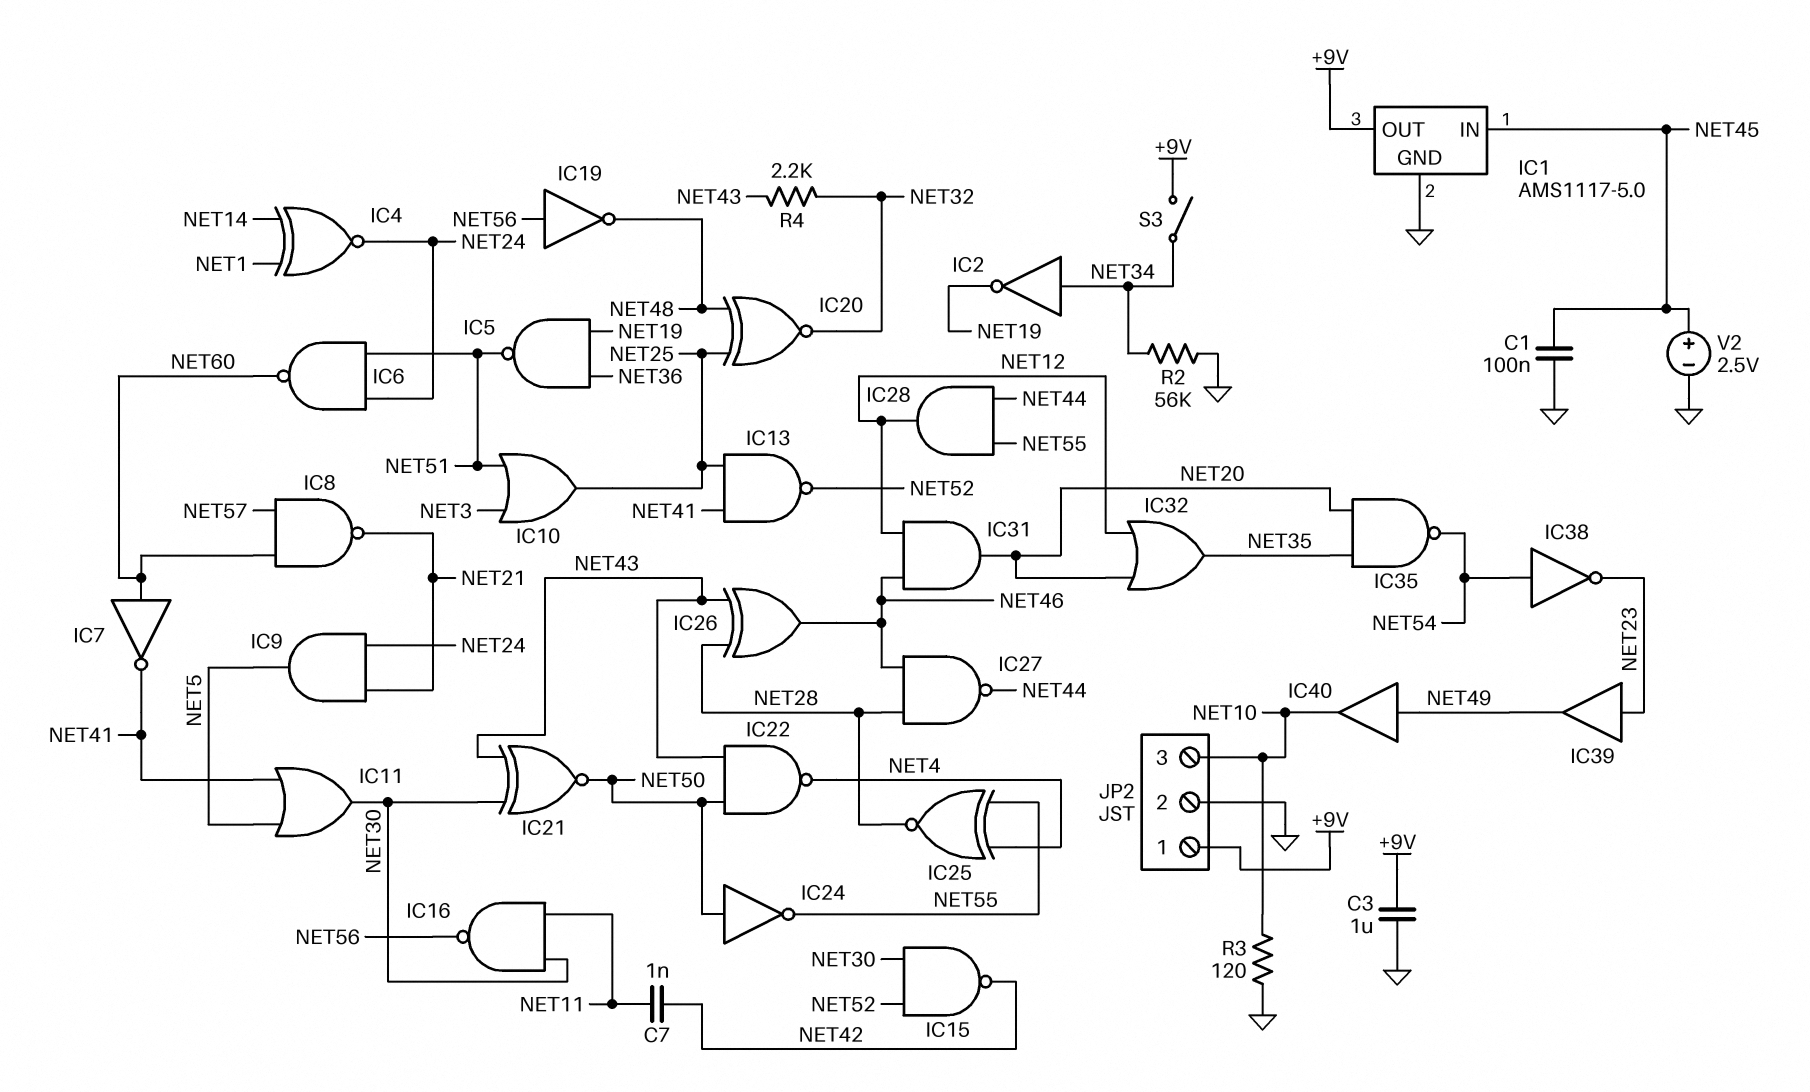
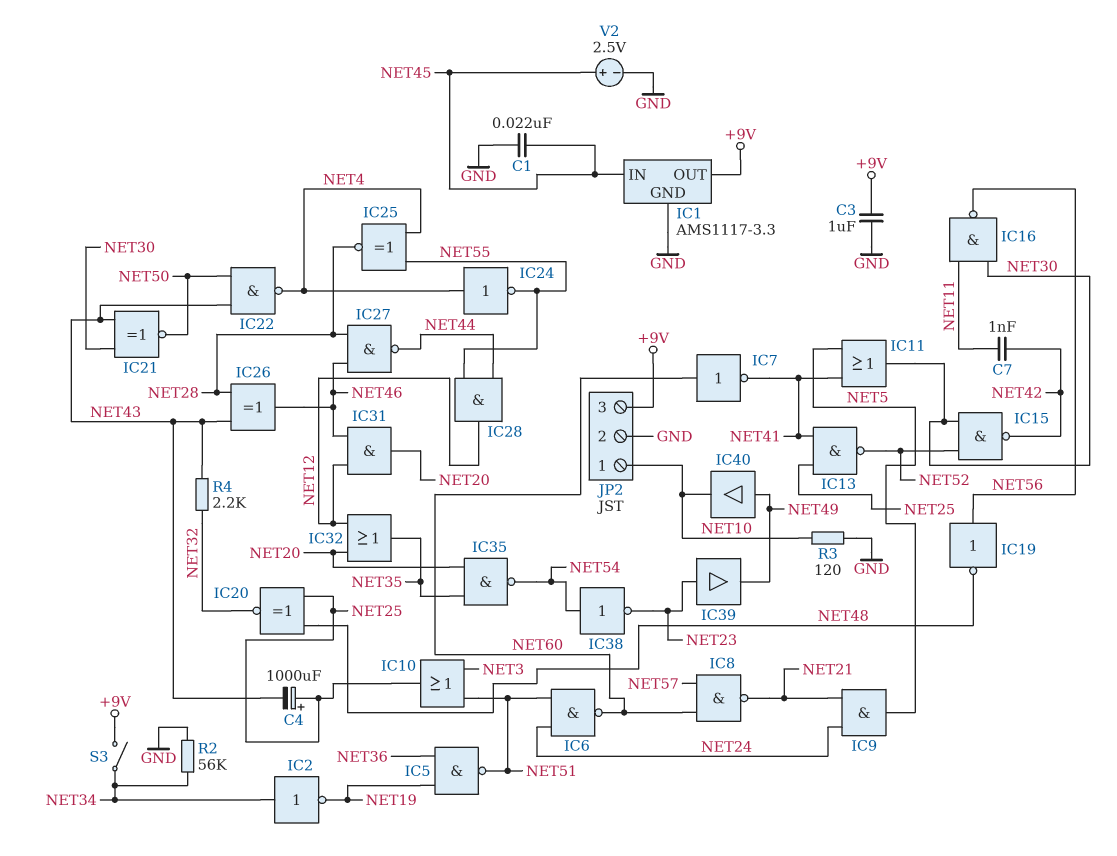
C1: 100nF (GND, NET45) -> 22nF (GND, NET45)
C4: none -> 1000uF (plus NET25, minus NET43)
IC1: AMS1117-5.0 -> AMS1117-3.3
IC4: XNOR (in NET1, in NET14, out NET24) -> none
IC24: NOT (in NET50, out NET55) -> NOT (in NET4, out NET55)
JP2 pin 1: +9V -> NET10
JP2 pin 3: NET10 -> +9V

